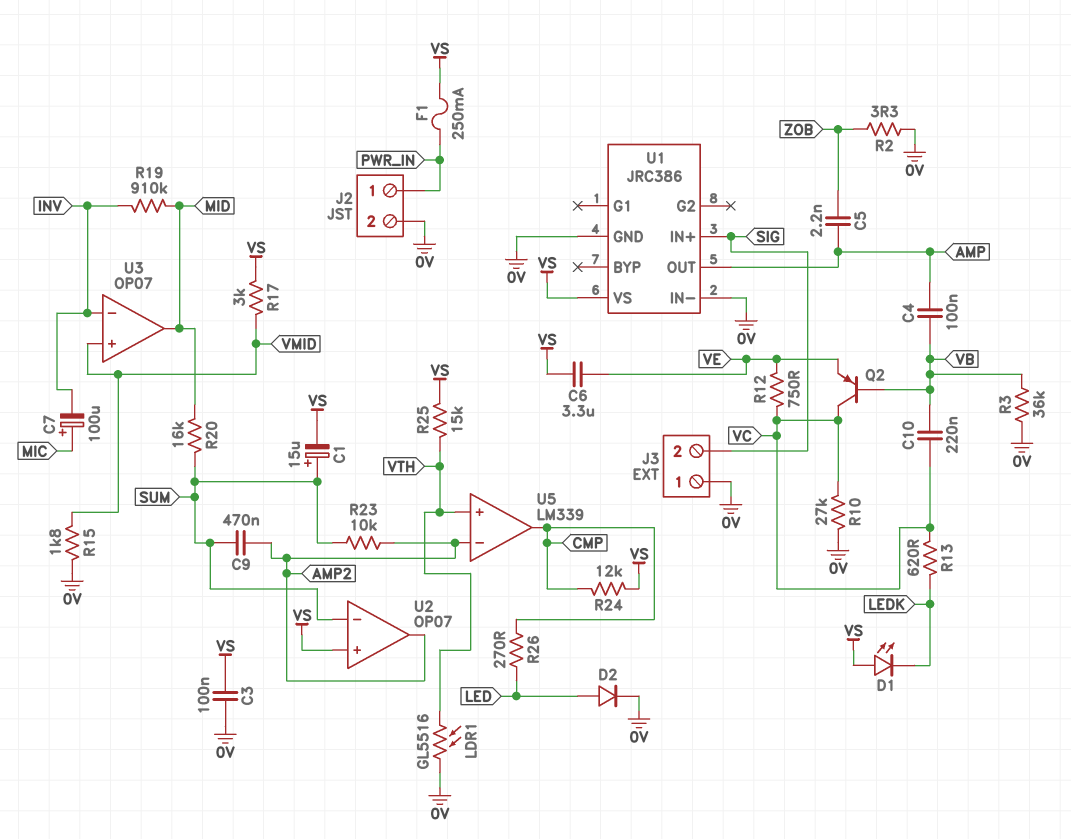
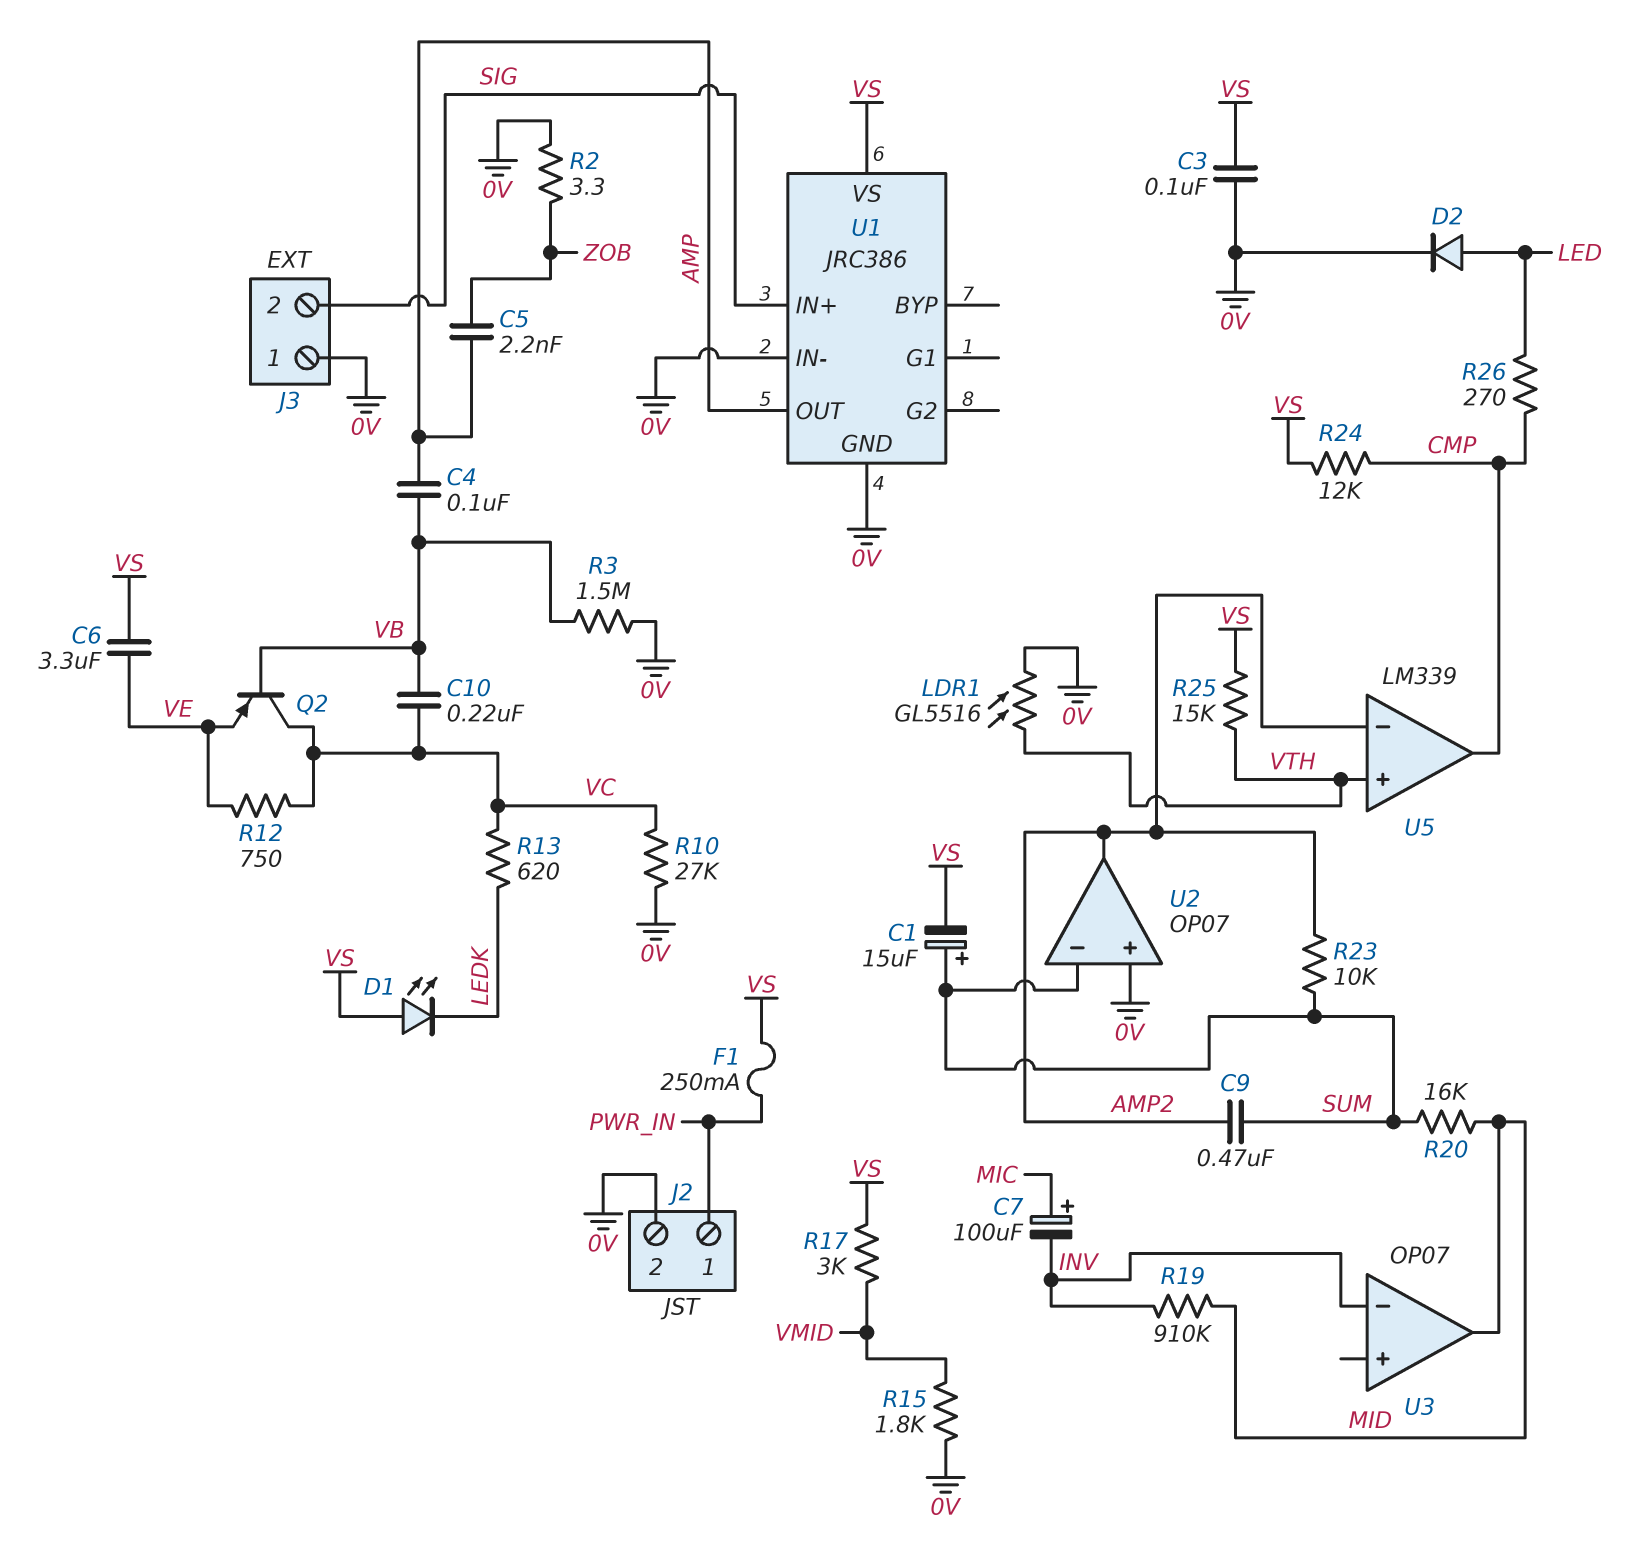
R3: 36k (0V, VB) -> 1.5M (0V, VB)
U2 pin in+: VS -> 0V
U3 pin in+: VMID -> none

